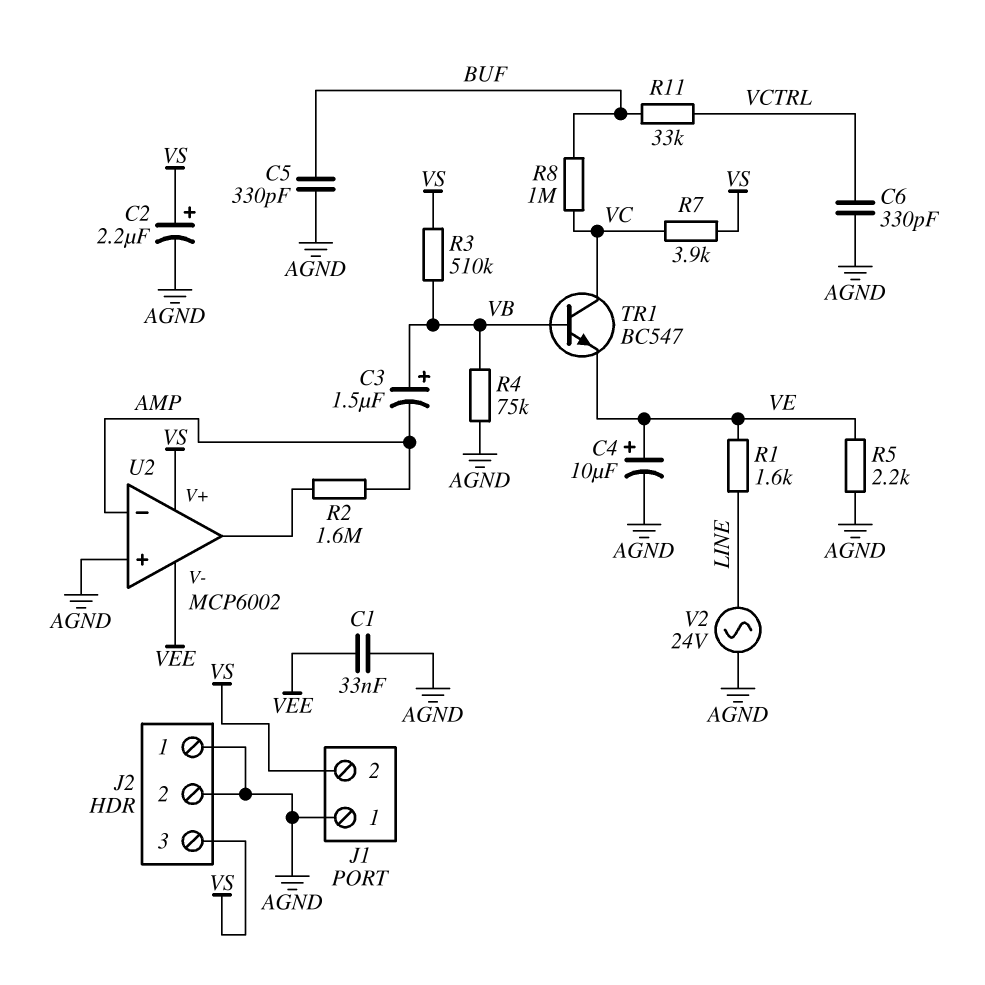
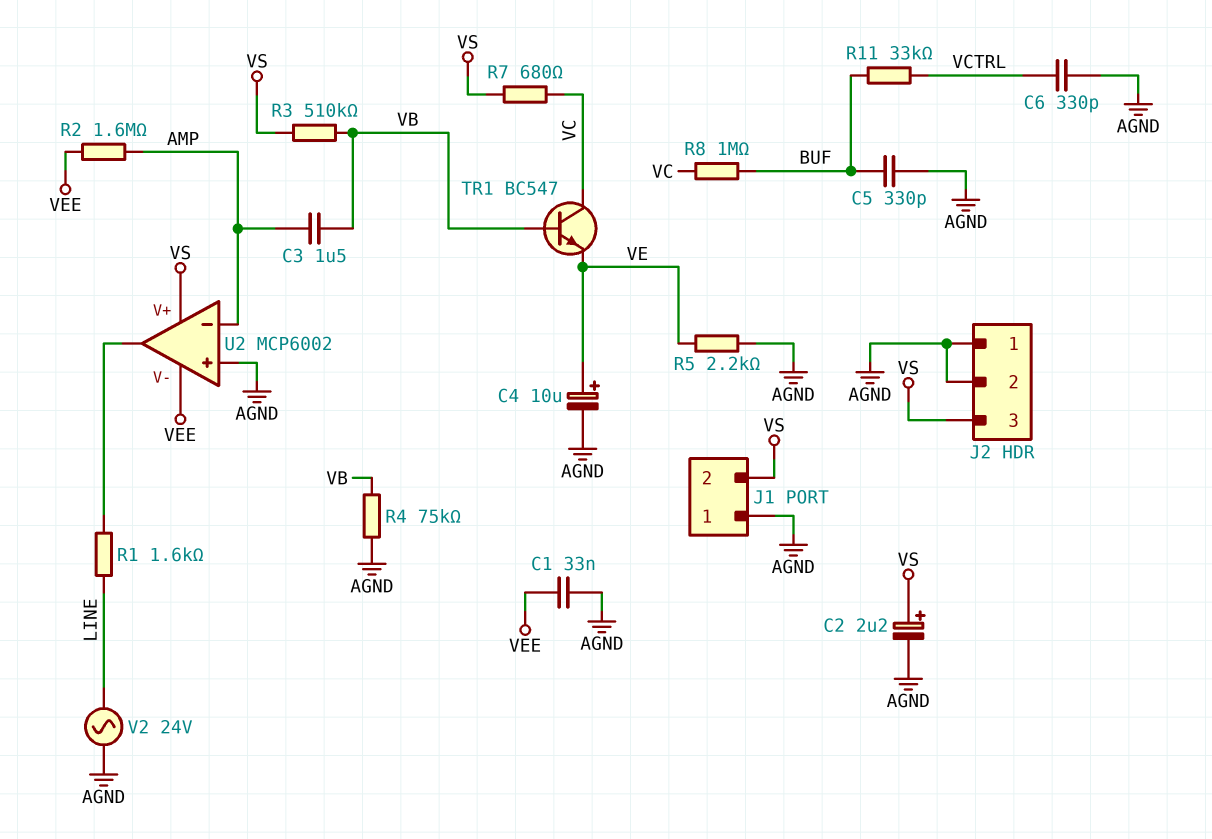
C3: 1.5uF (plus VB, minus AMP) -> 1.5uF (AMP, VB)
R1: 1.6k (LINE, VE) -> 1.6k (LINE, U2/out)
R2: 1.6M (AMP, U2/out) -> 1.6M (AMP, VEE)
R7: 3.9k (VC, VS) -> 680 (VC, VS)

